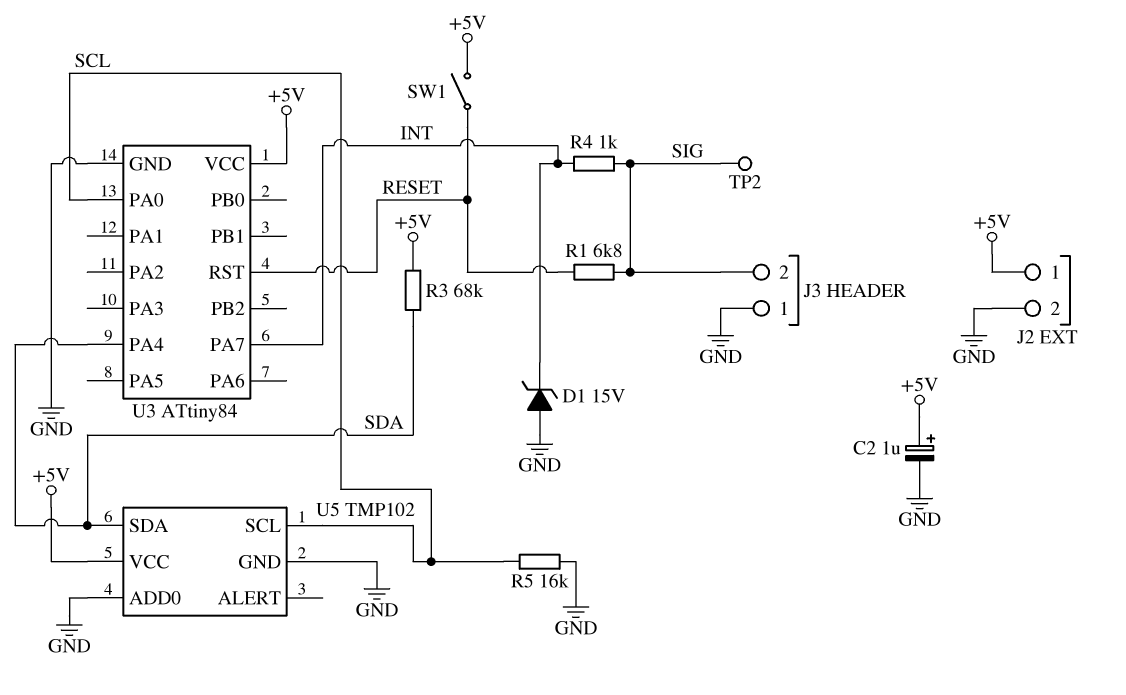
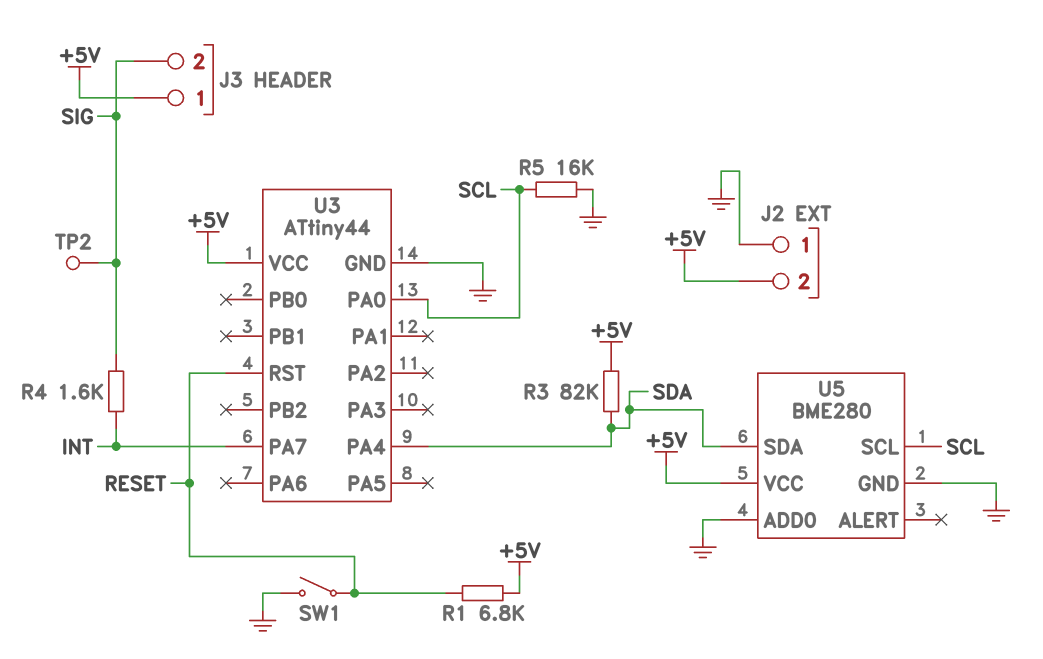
C2: 1uF (plus +5V, minus GND) -> none
D1: zener 15V (A GND, K INT) -> none
J2 pin 1: +5V -> GND
J2 pin 2: GND -> +5V
J3 pin 1: GND -> +5V
R1: 6.8k (RESET, SIG) -> 6.8k (+5V, RESET)
R3: 68k (+5V, SDA) -> 82k (+5V, SDA)
R4: 1k (INT, SIG) -> 1.6k (INT, SIG)
SW1: switch (+5V, RESET) -> switch (GND, RESET)
U3: ATtiny84 -> ATtiny44
U5: TMP102 -> BME280

